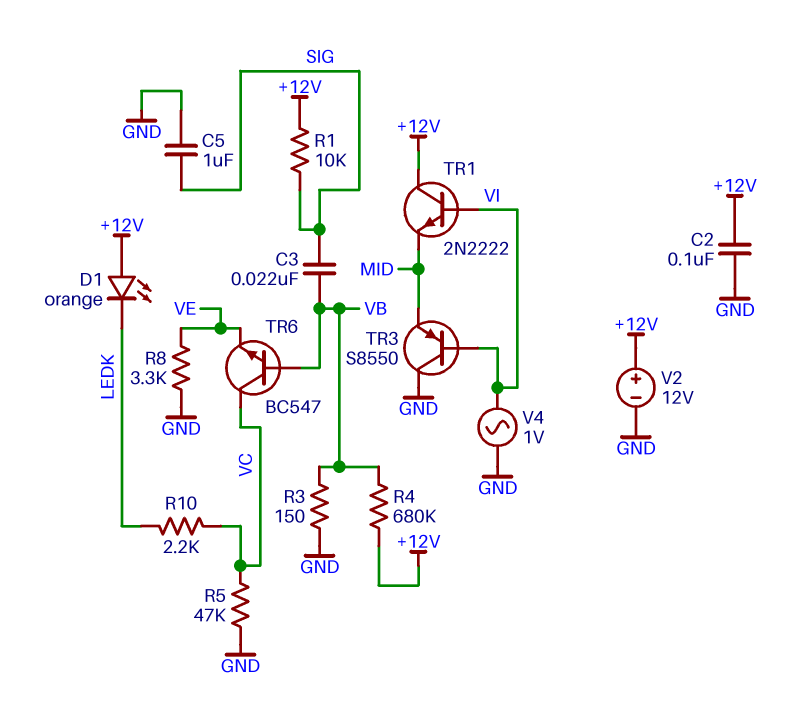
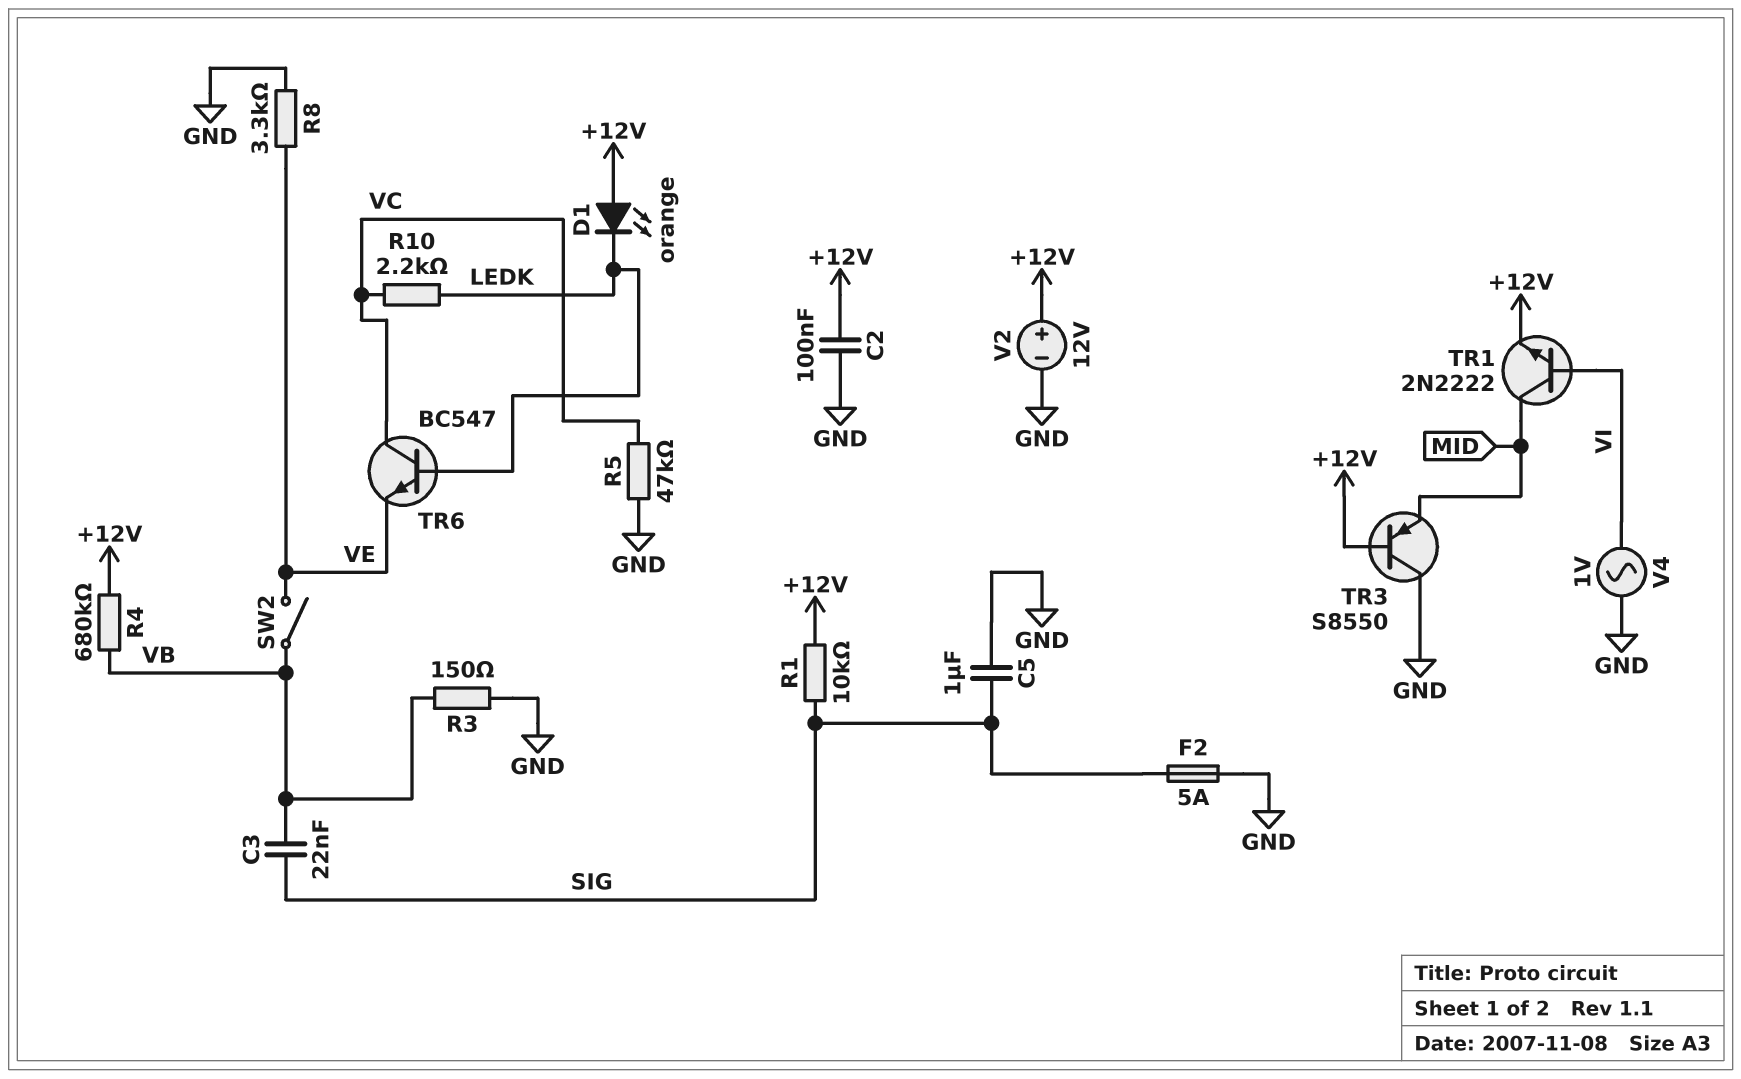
F2: none -> 5A (GND, SIG)
SW2: none -> switch (VB, VE)
TR1: NPN 2N2222 (B VI, C +12V, E MID) -> NPN 2N2222 (B VI, C MID, E +12V)
TR3: PNP S8550 (B VI, C GND, E MID) -> PNP S8550 (B +12V, C GND, E MID)
TR6: NPN BC547 (B VB, C VC, E VE) -> NPN BC547 (B LEDK, C VC, E VE)

